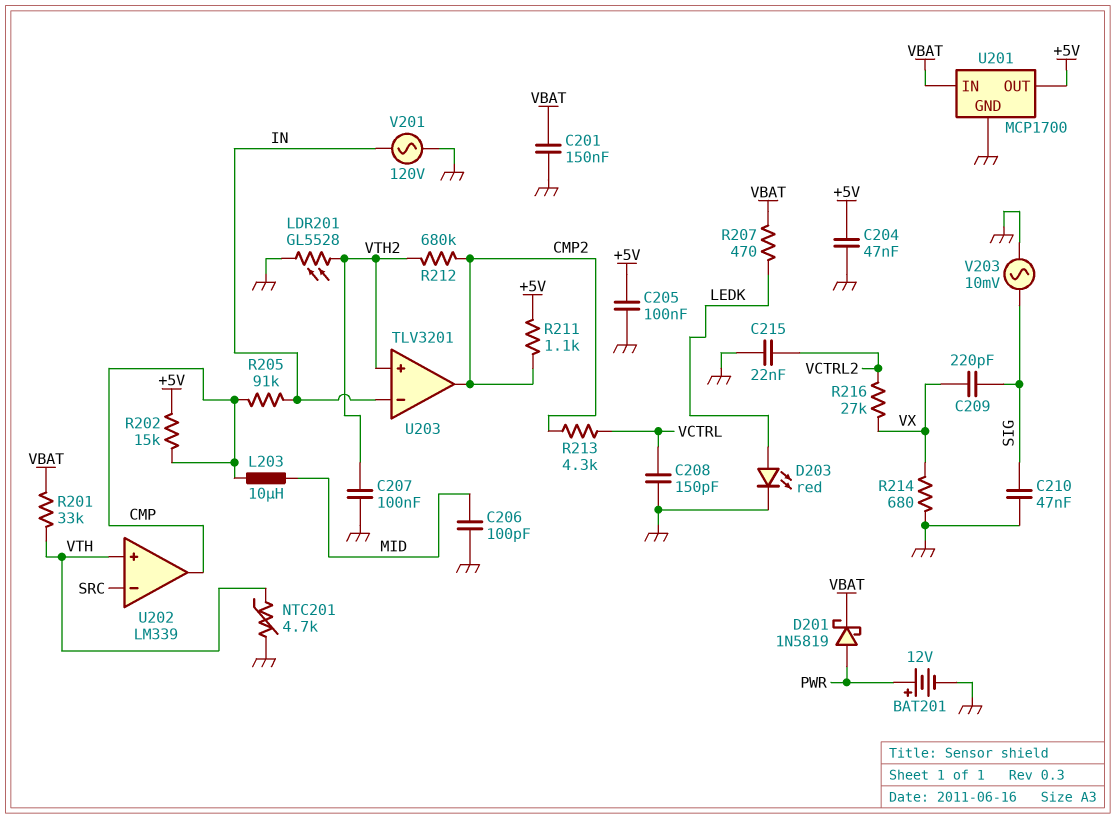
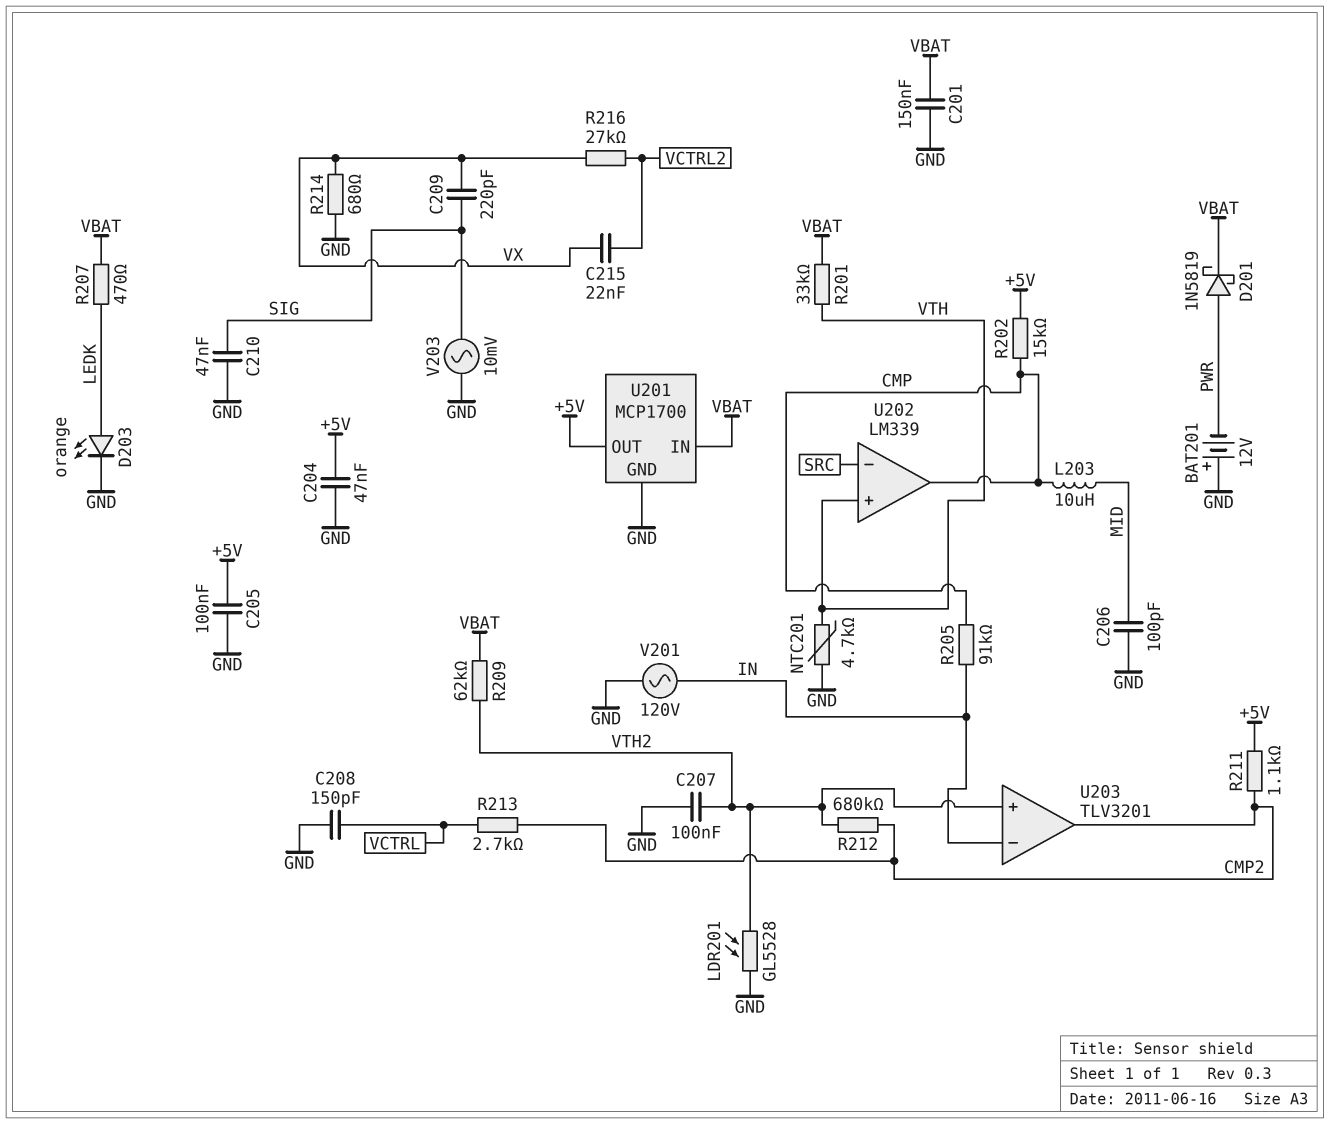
BAT201: 12V (plus PWR, minus GND) -> 12V (plus GND, minus PWR)
C215: 22nF (GND, VCTRL2) -> 22nF (VCTRL2, VX)
D203: LED red (A LEDK, K GND) -> LED orange (A LEDK, K GND)
R209: none -> 62k (VBAT, VTH2)
R213: 4.3k (CMP2, VCTRL) -> 2.7k (CMP2, VCTRL)

